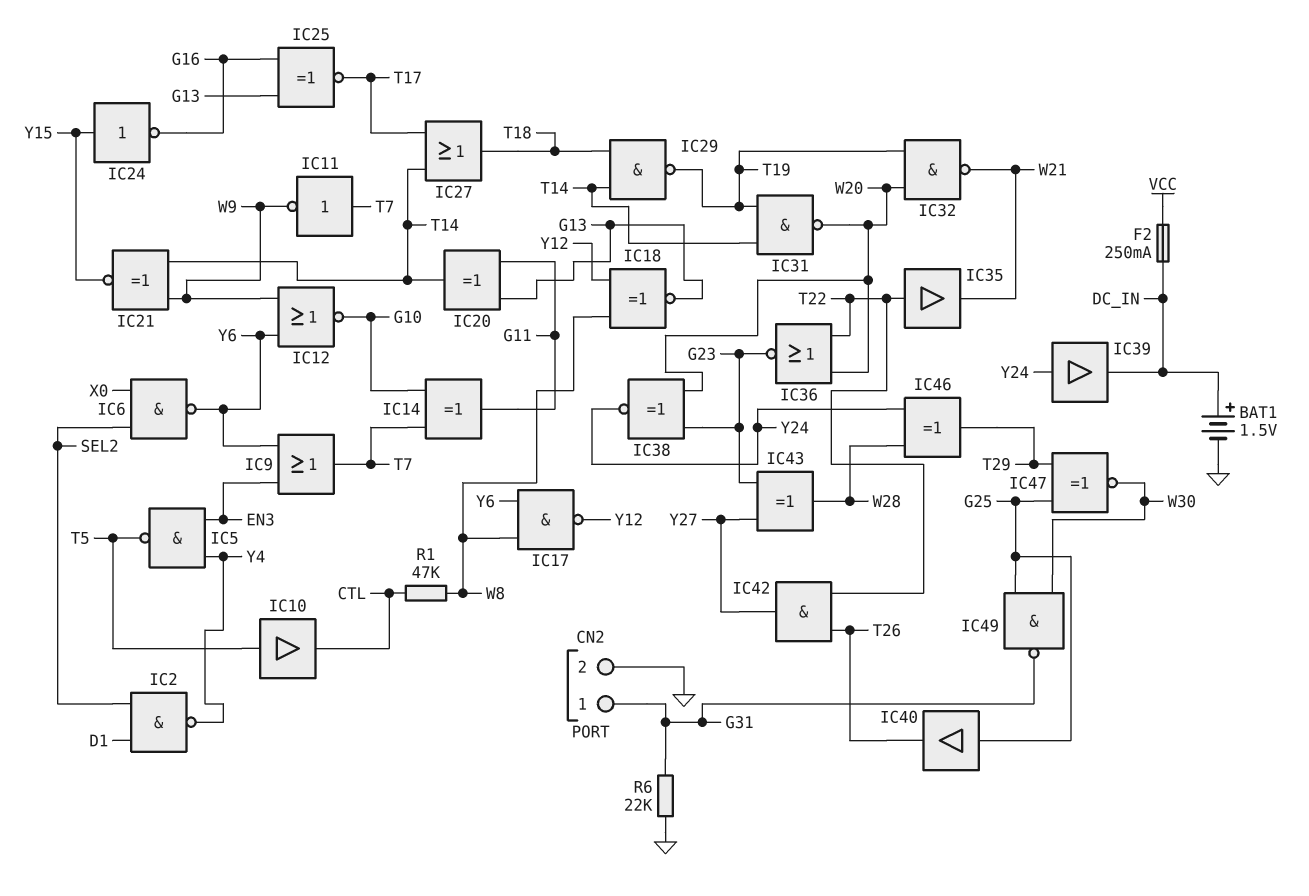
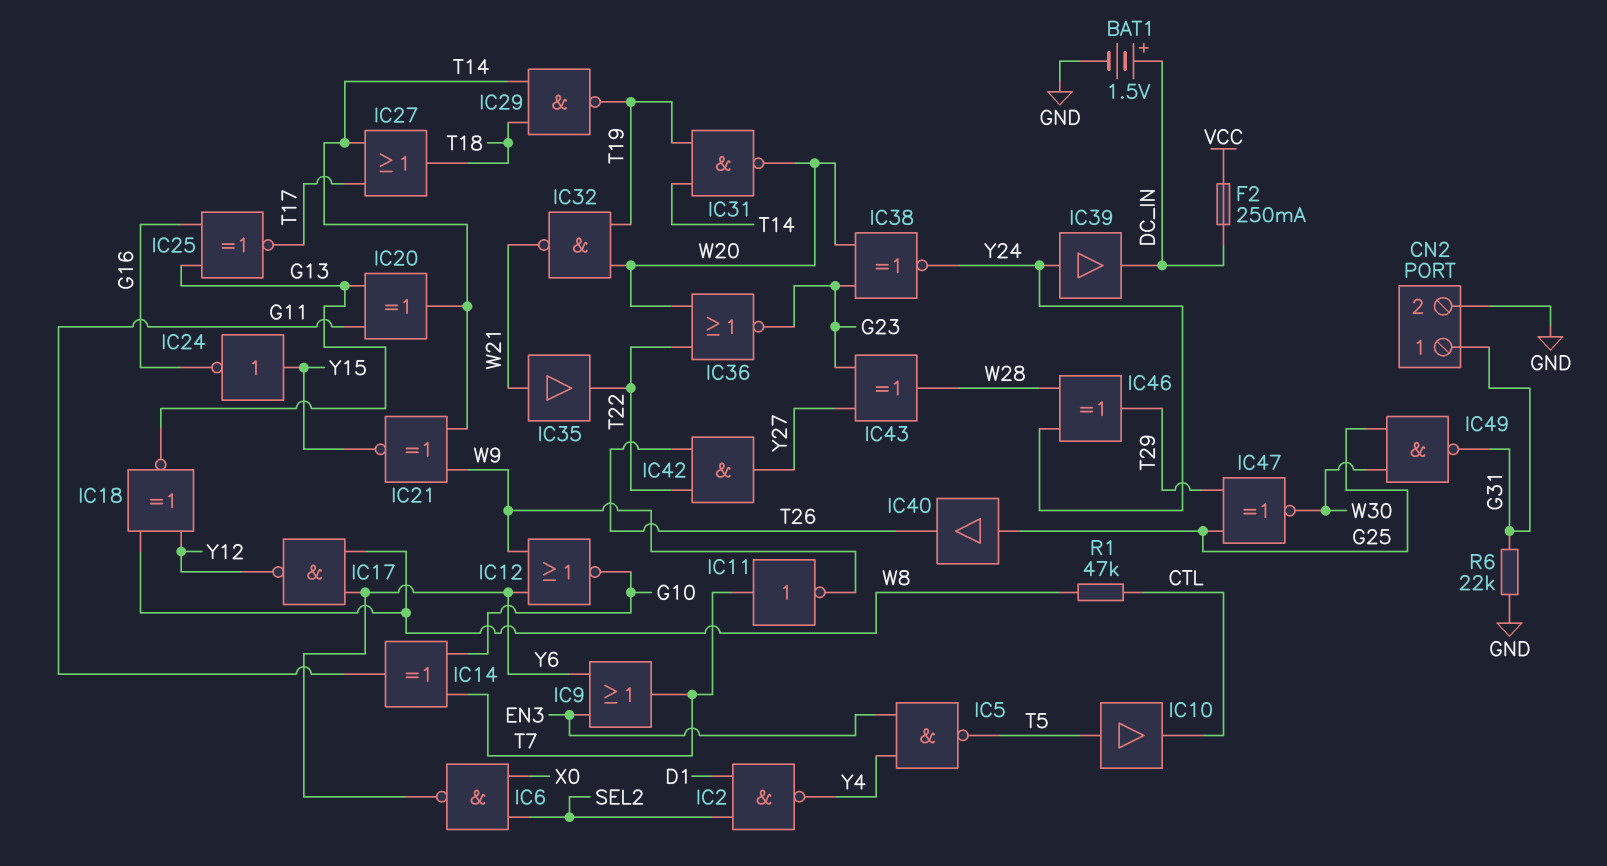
IC35: buffer (in T22, out W21) -> buffer (in W21, out T22)

